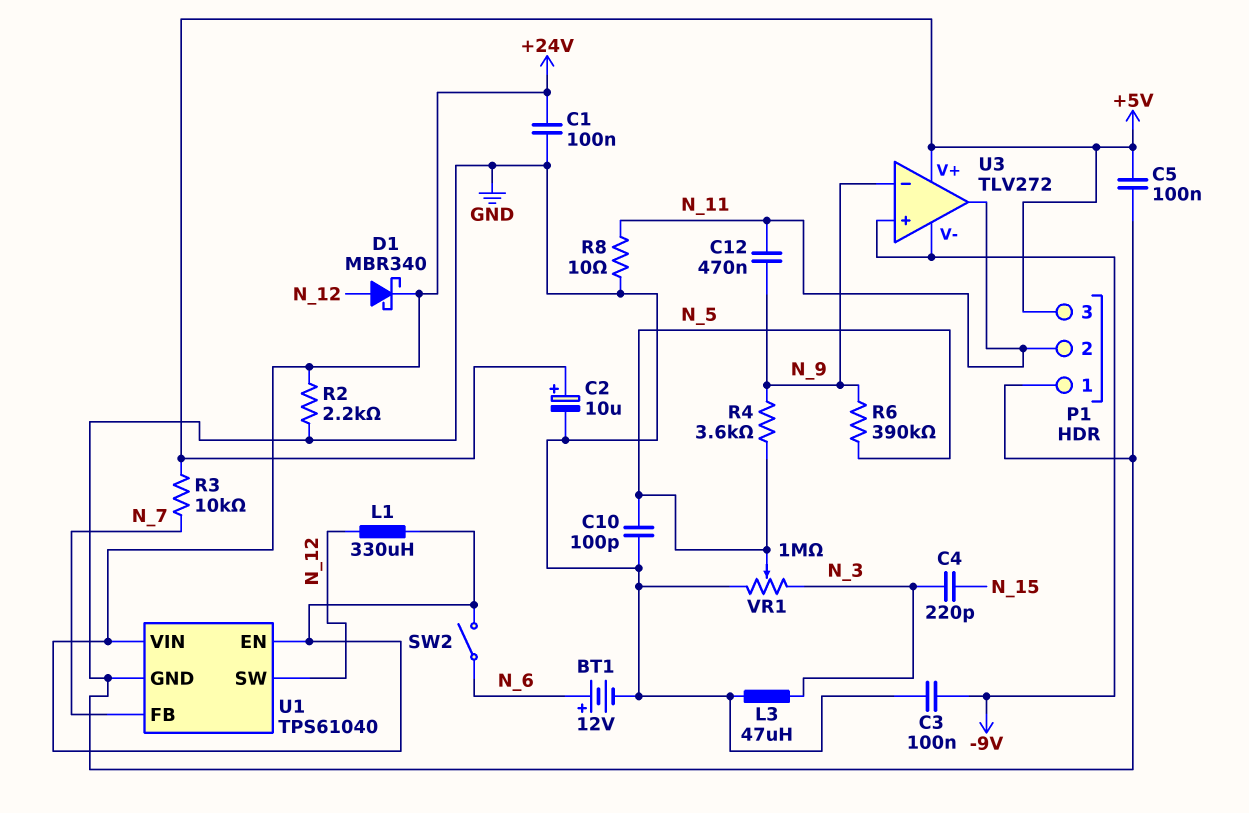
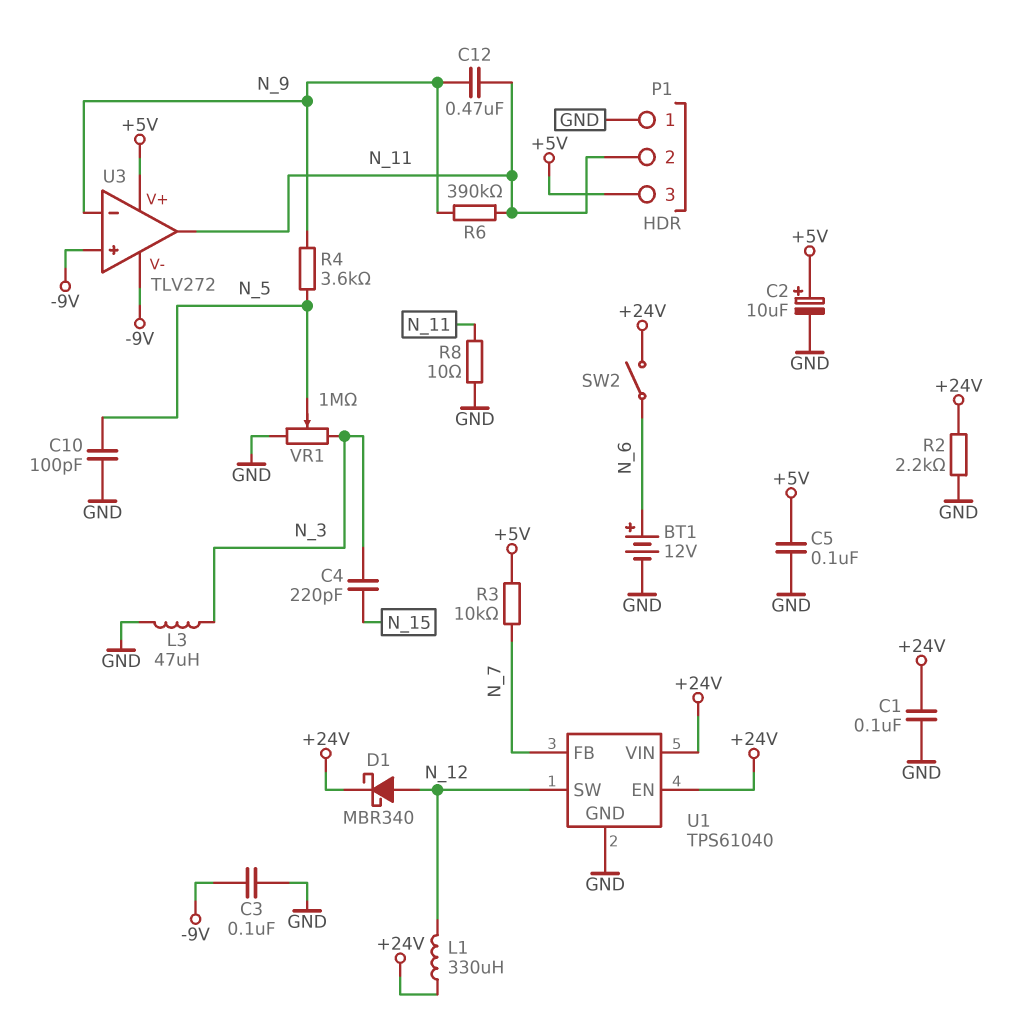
R6: 390k (N_5, N_9) -> 390k (N_9, N_11)

